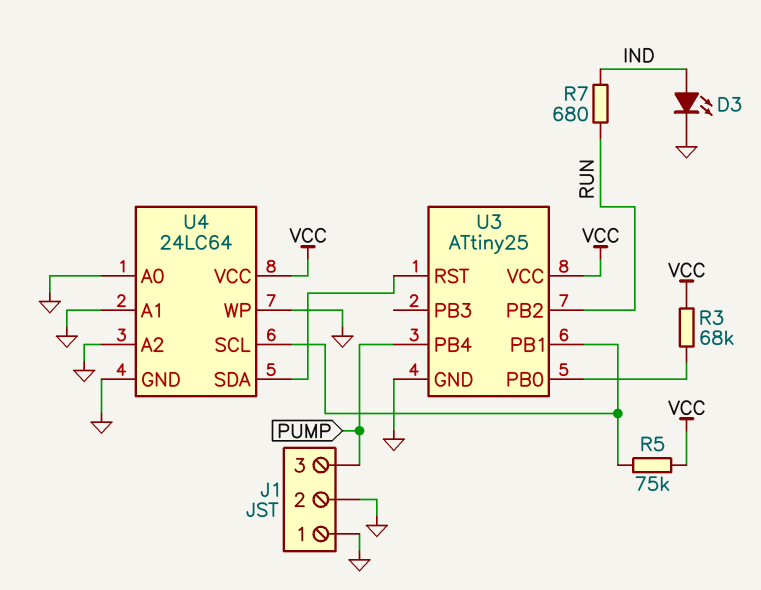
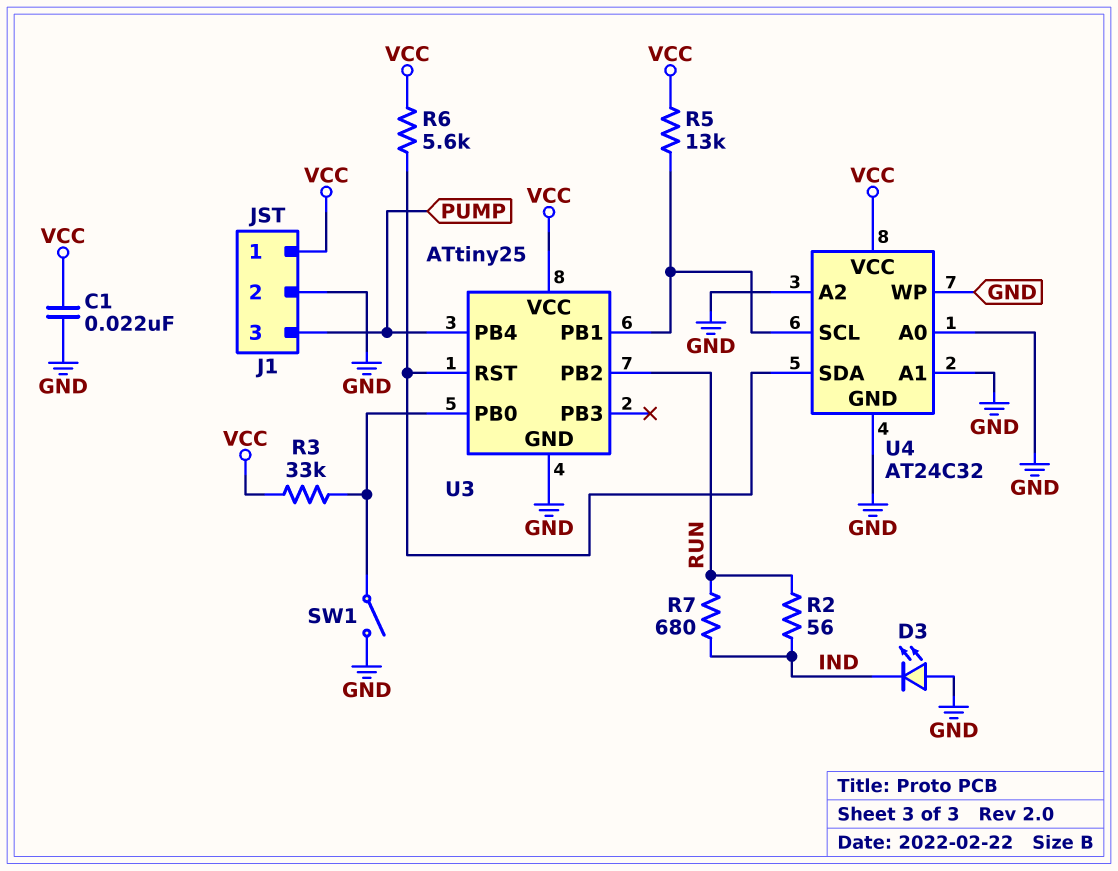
C1: none -> 22nF (GND, VCC)
D3: LED (A IND, K GND) -> LED (A GND, K IND)
J1 pin 1: GND -> VCC
R2: none -> 56 (IND, RUN)
R3: 68k (U3/PB0, VCC) -> 33k (U3/PB0, VCC)
R5: 75k (U3/PB1, VCC) -> 13k (U3/PB1, VCC)
R6: none -> 5.6k (U3/RST, VCC)
SW1: none -> switch (GND, U3/PB0)
U4: 24LC64 -> AT24C32

